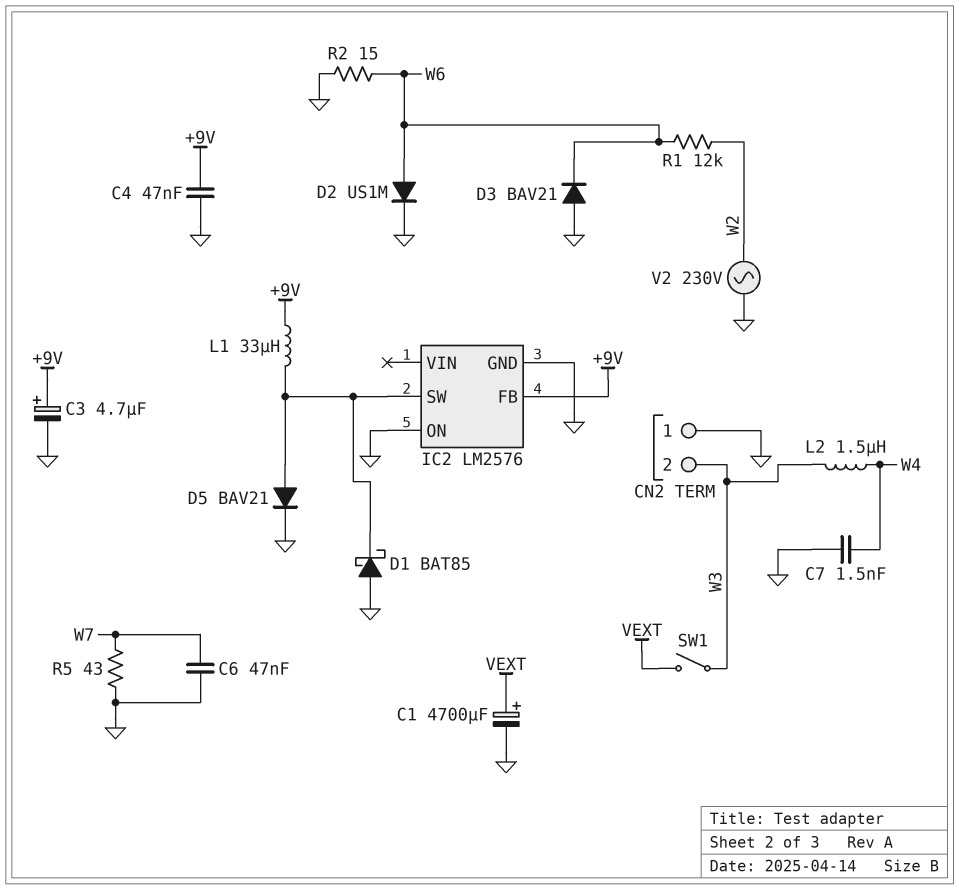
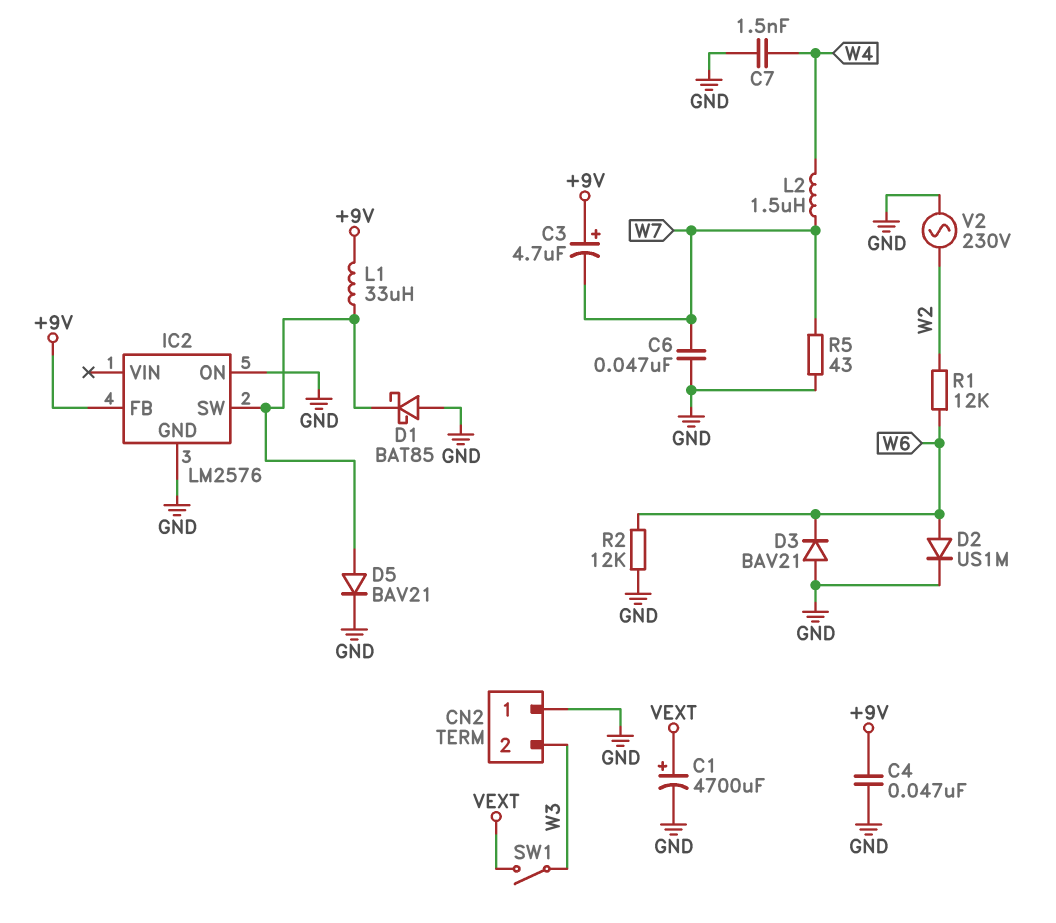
C3: 4.7uF (plus +9V, minus GND) -> 4.7uF (plus +9V, minus W7)
L2: 1.5uH (W3, W4) -> 1.5uH (W4, W7)
R2: 15 (GND, W6) -> 12k (GND, W6)

